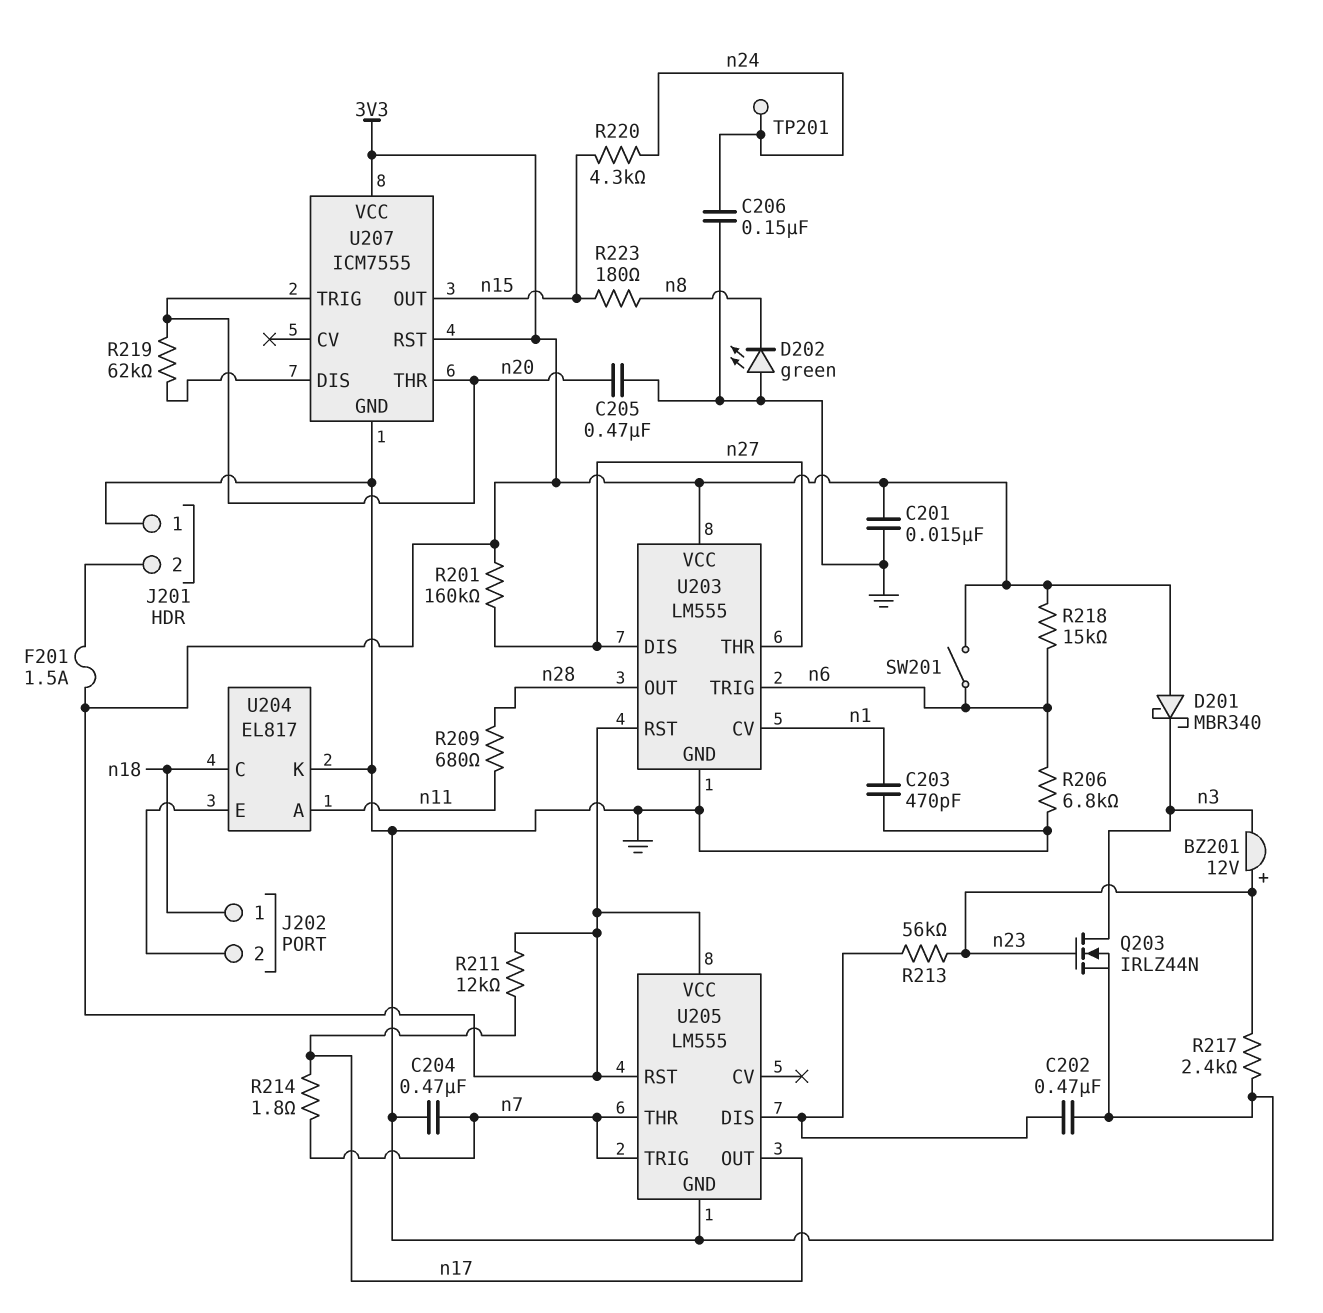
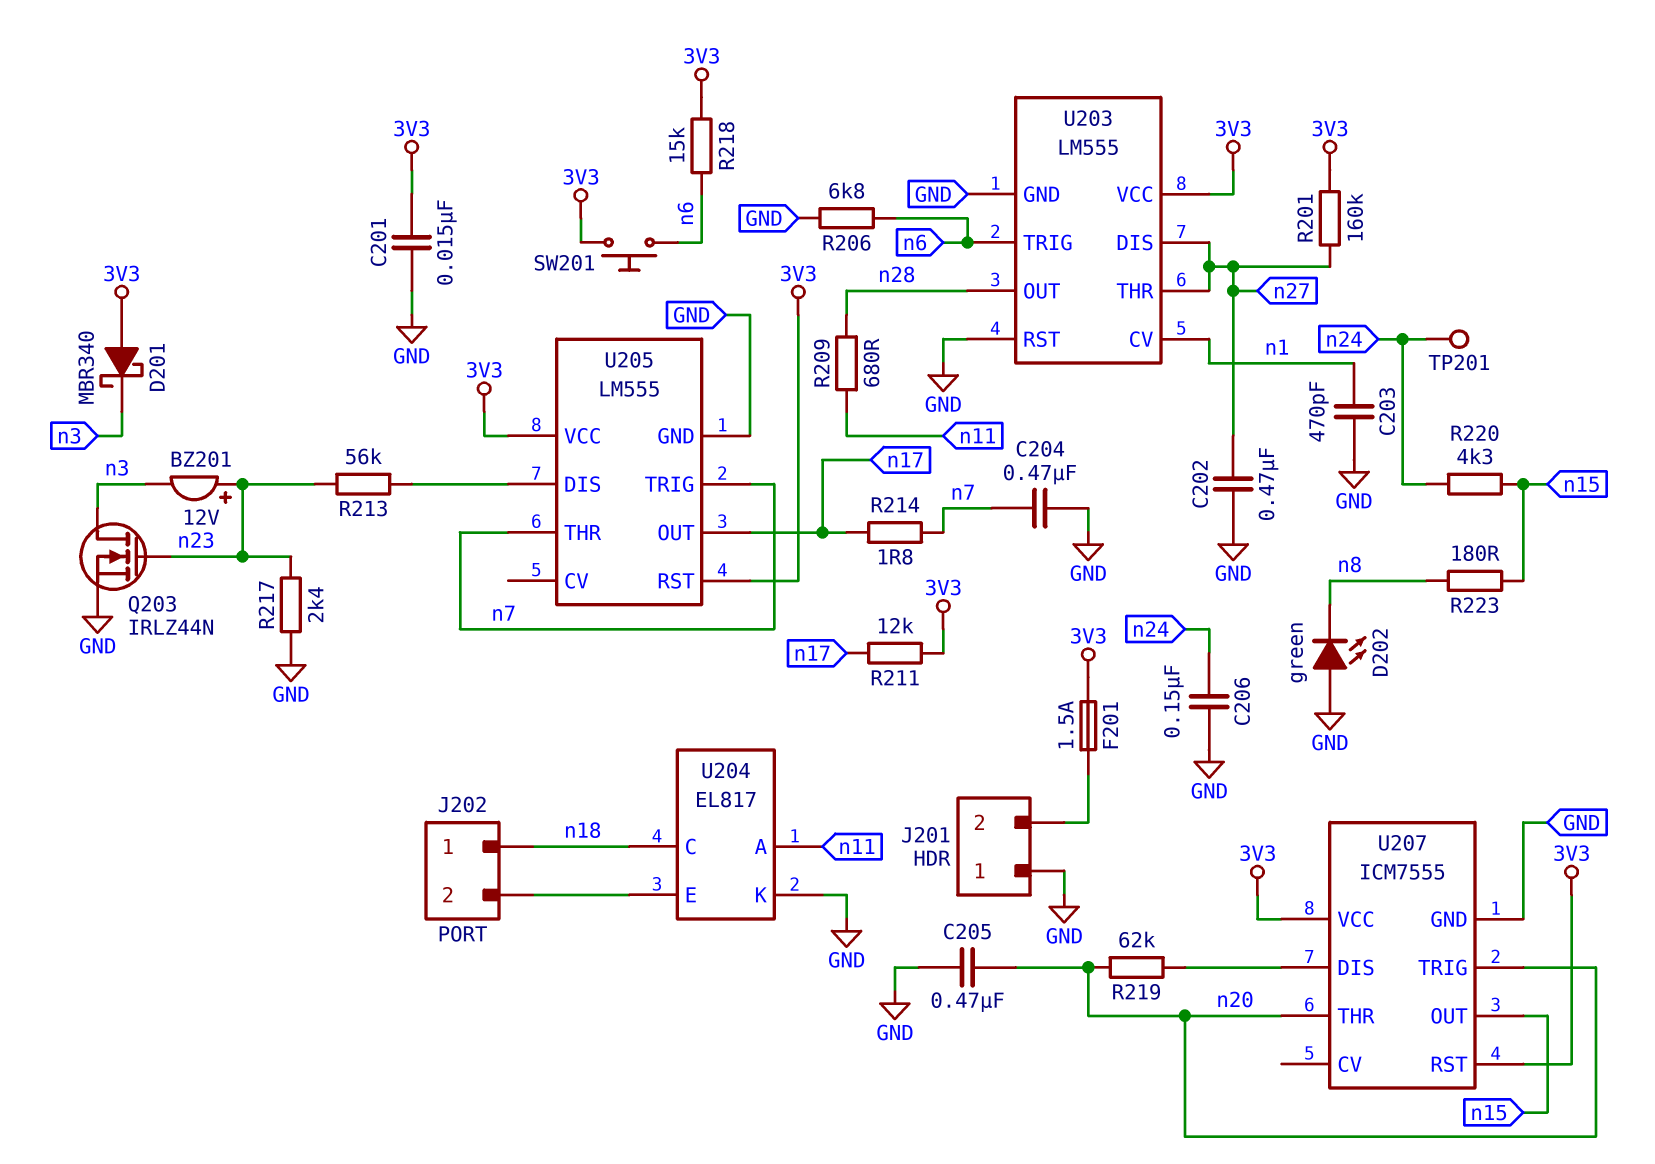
C202: 470nF (GND, U205/DIS) -> 470nF (GND, n27)
SW201: switch (3V3, n6) -> button (3V3, n6)
U203 pin RST: 3V3 -> GND

